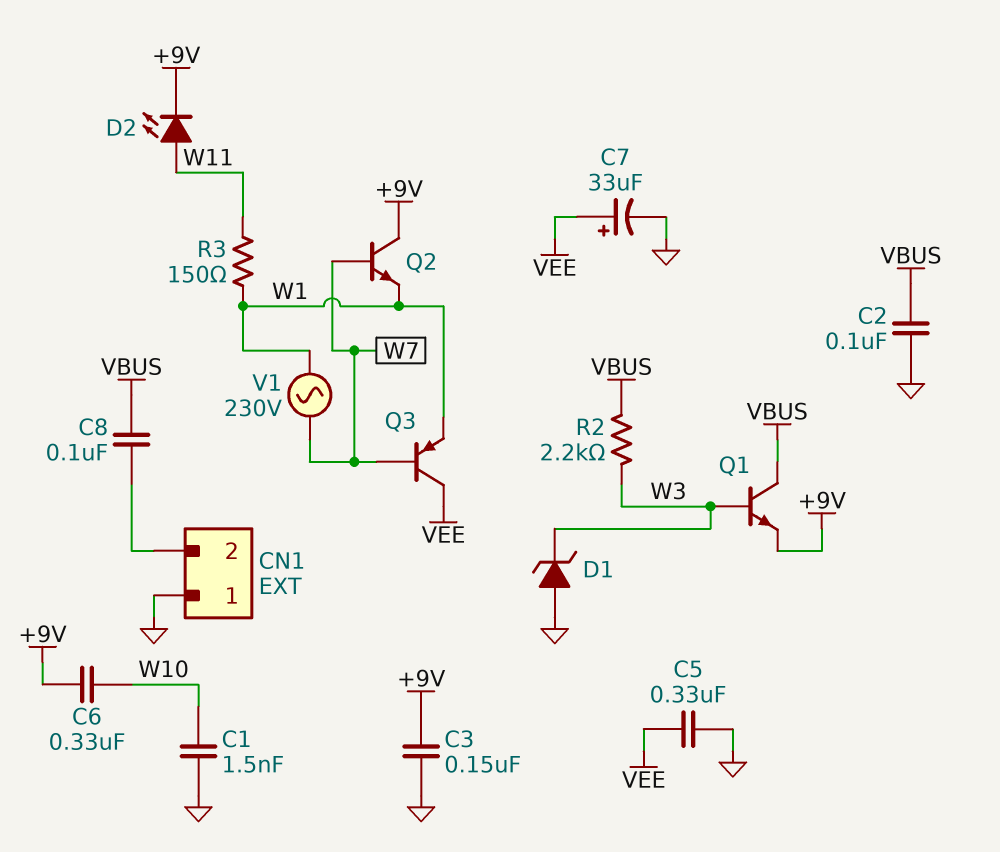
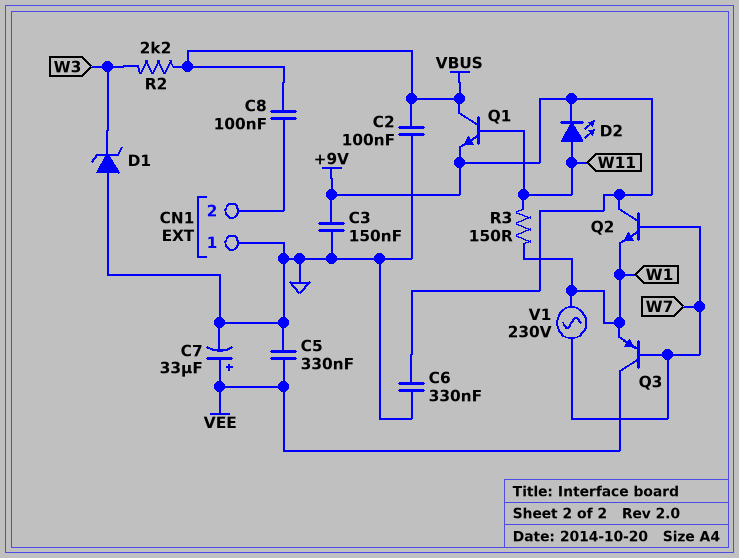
C1: 1.5nF (GND, W10) -> none
C6: 330nF (+9V, W10) -> 330nF (+9V, GND)
Q1: NPN (B W3, C VBUS, E +9V) -> NPN (B W11, C VBUS, E +9V)

